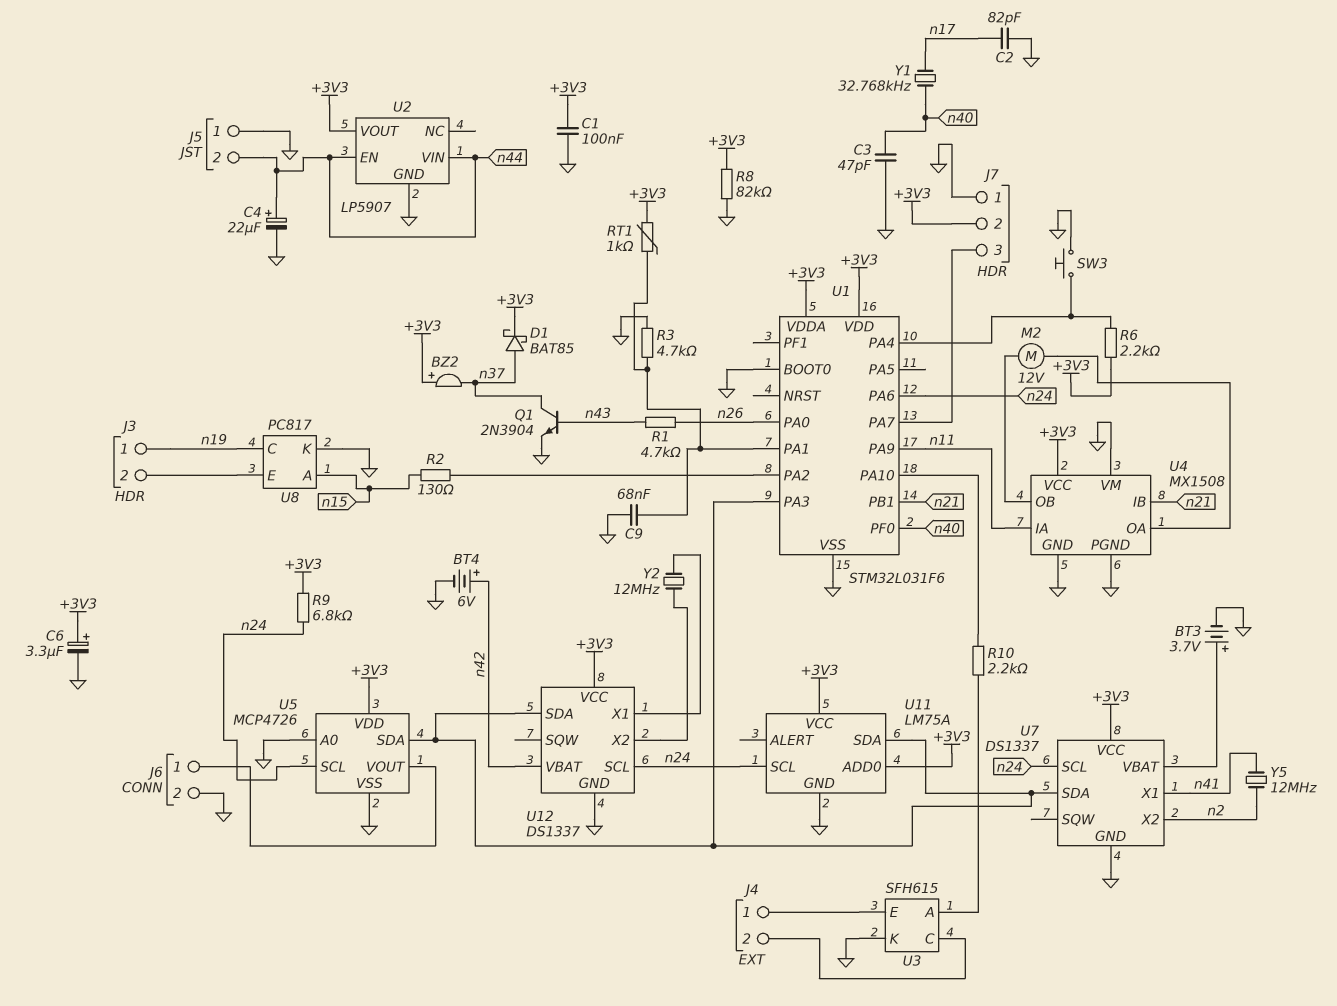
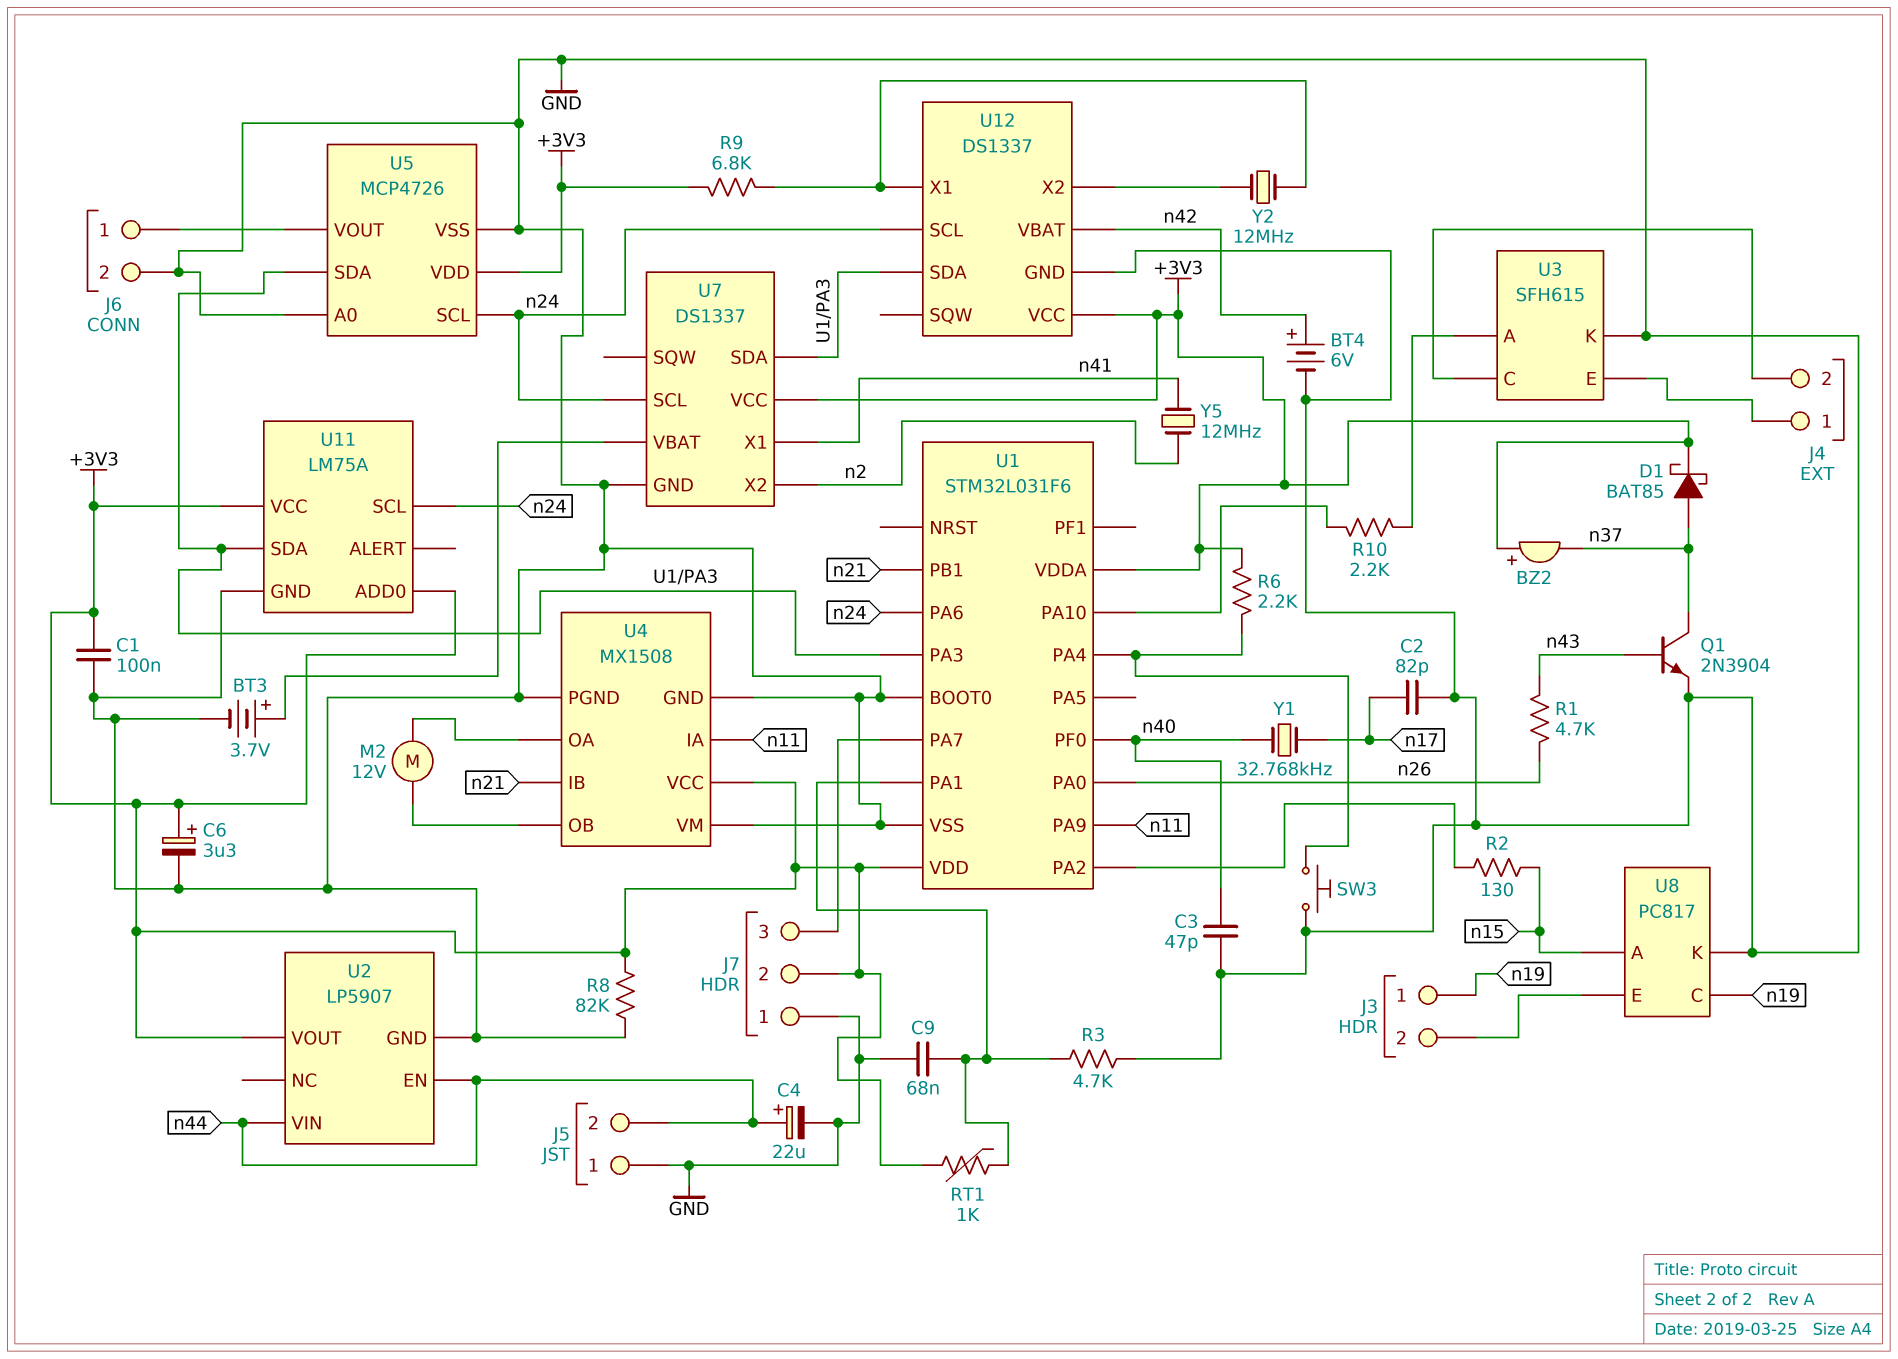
R9: 6.8k (+3V3, n24) -> 6.8k (+3V3, U12/X1)

